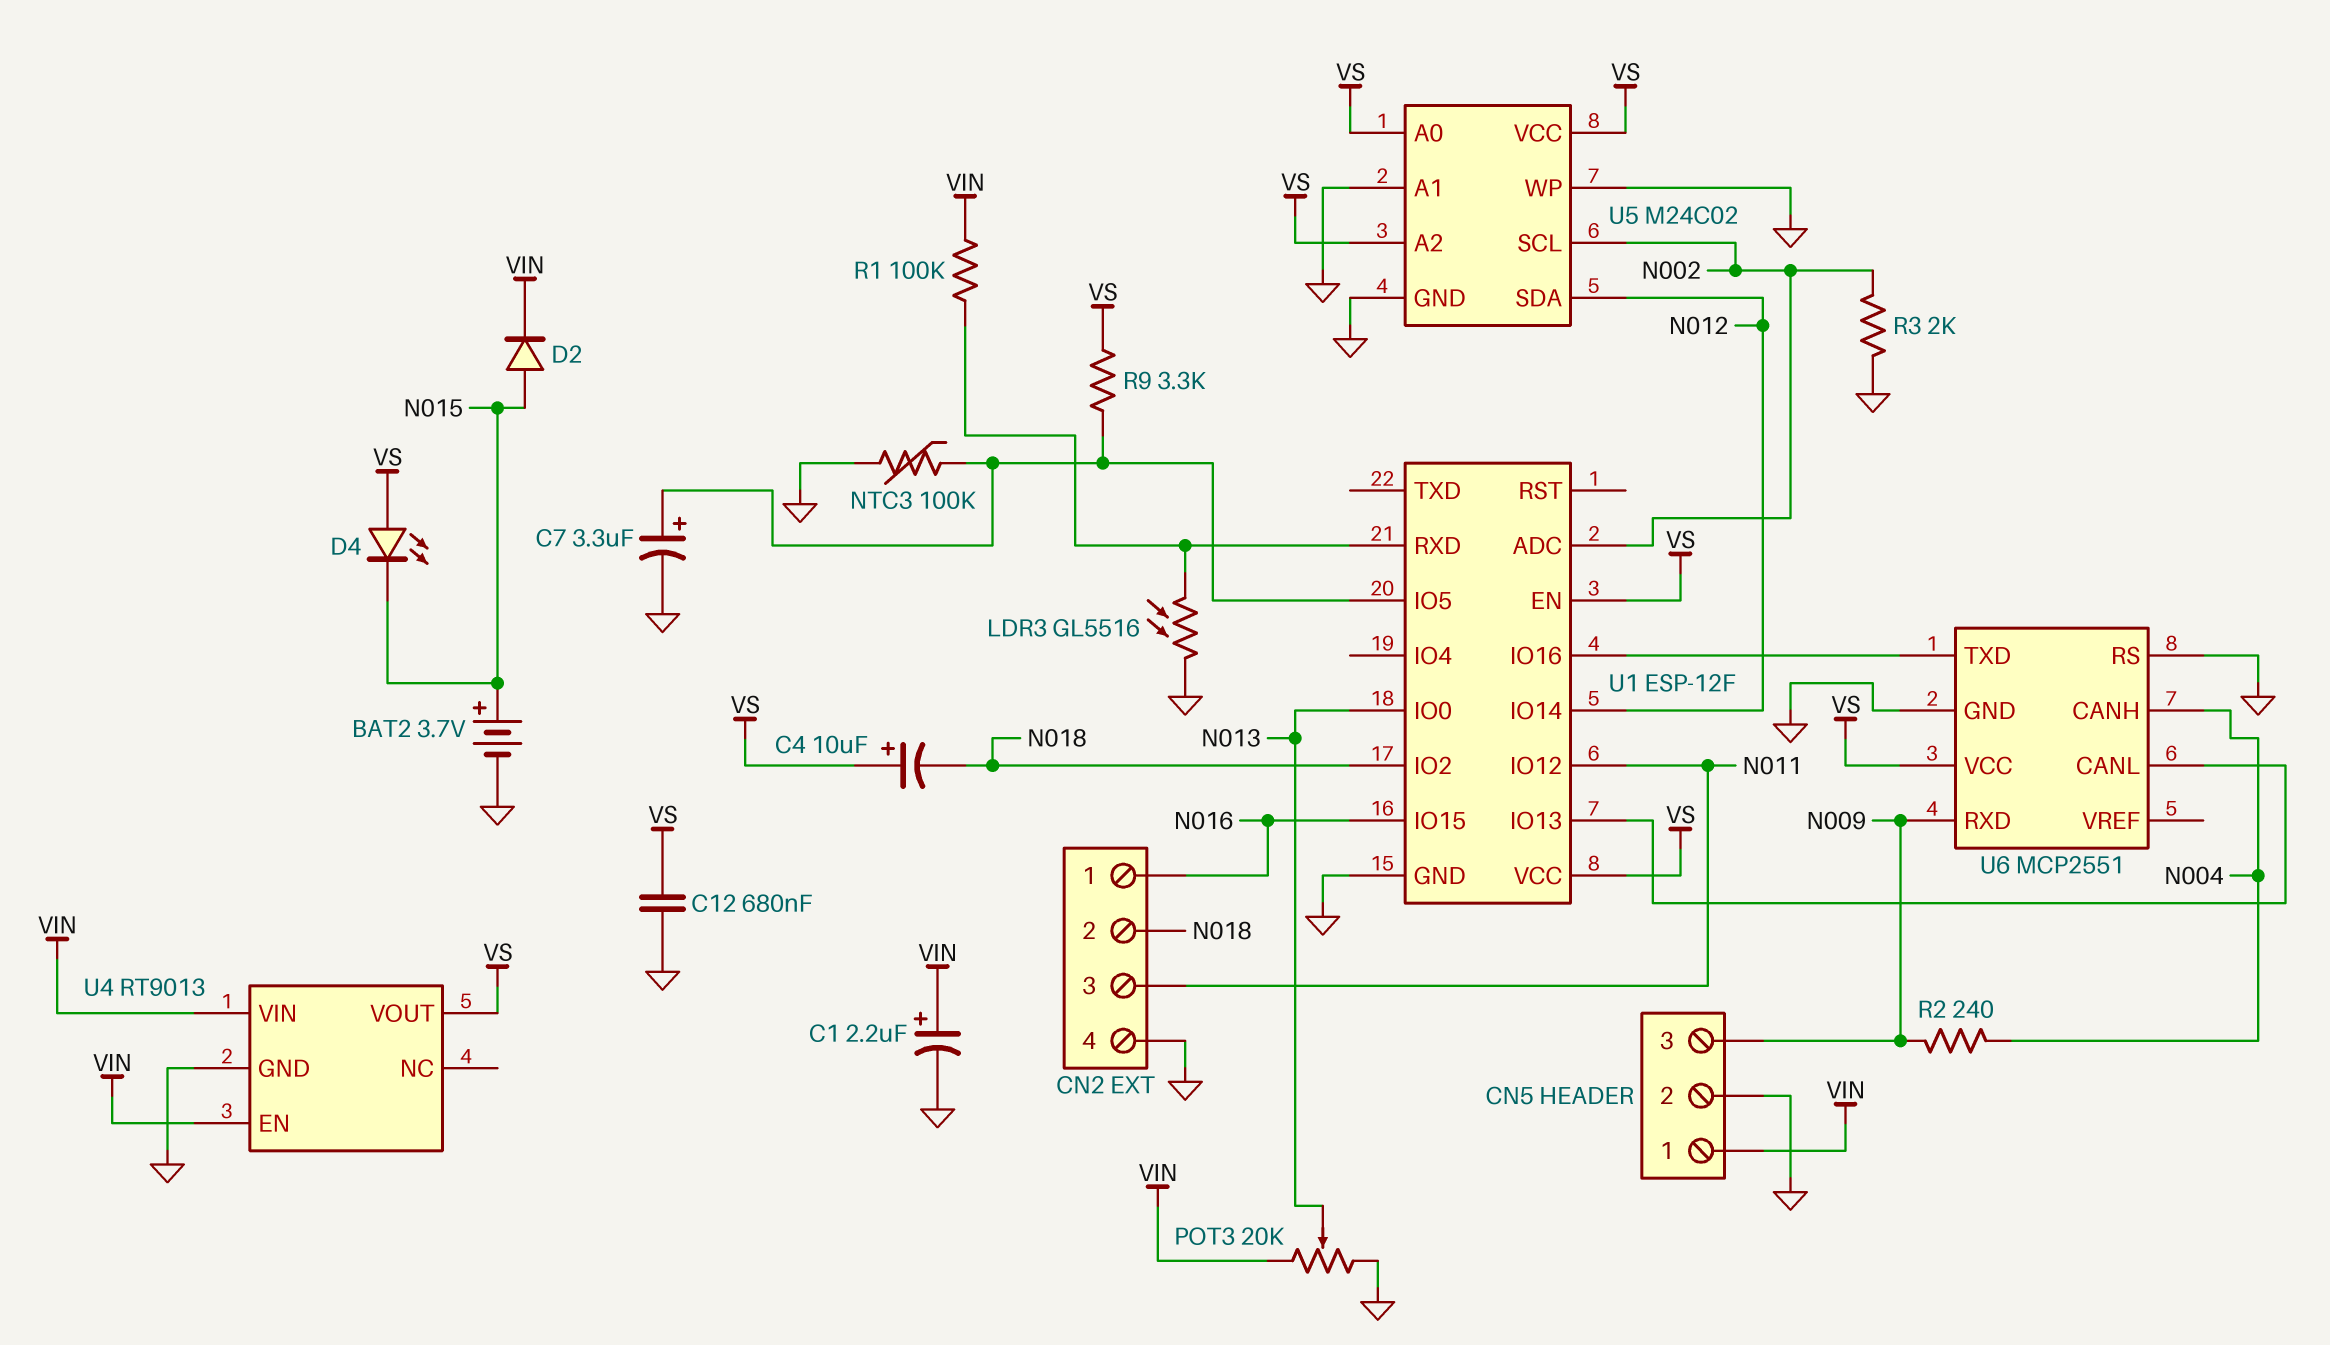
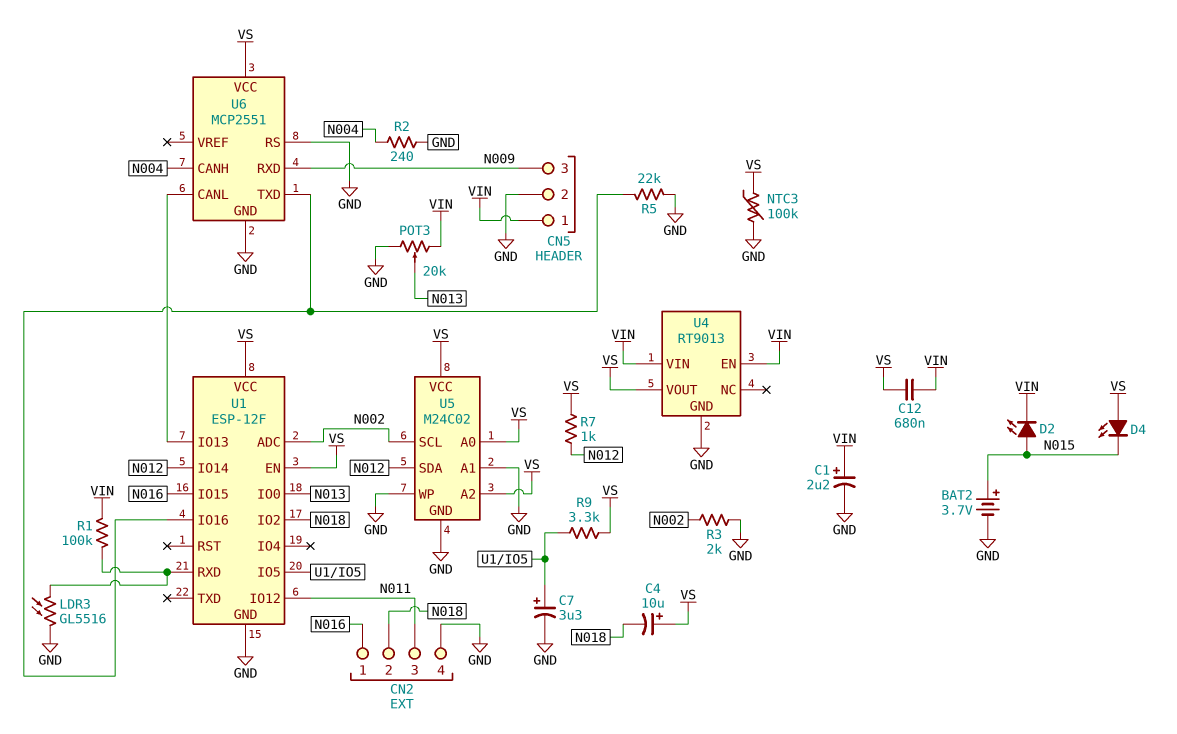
C12: 680nF (GND, VS) -> 680nF (VIN, VS)
D2: diode (A N015, K VIN) -> LED (A N015, K VIN)
NTC3: 100k (GND, U1/IO5) -> 100k (GND, VS)
R2: 240 (N004, N009) -> 240 (GND, N004)
R5: none -> 22k (GND, U1/IO16)
R7: none -> 1k (N012, VS)

